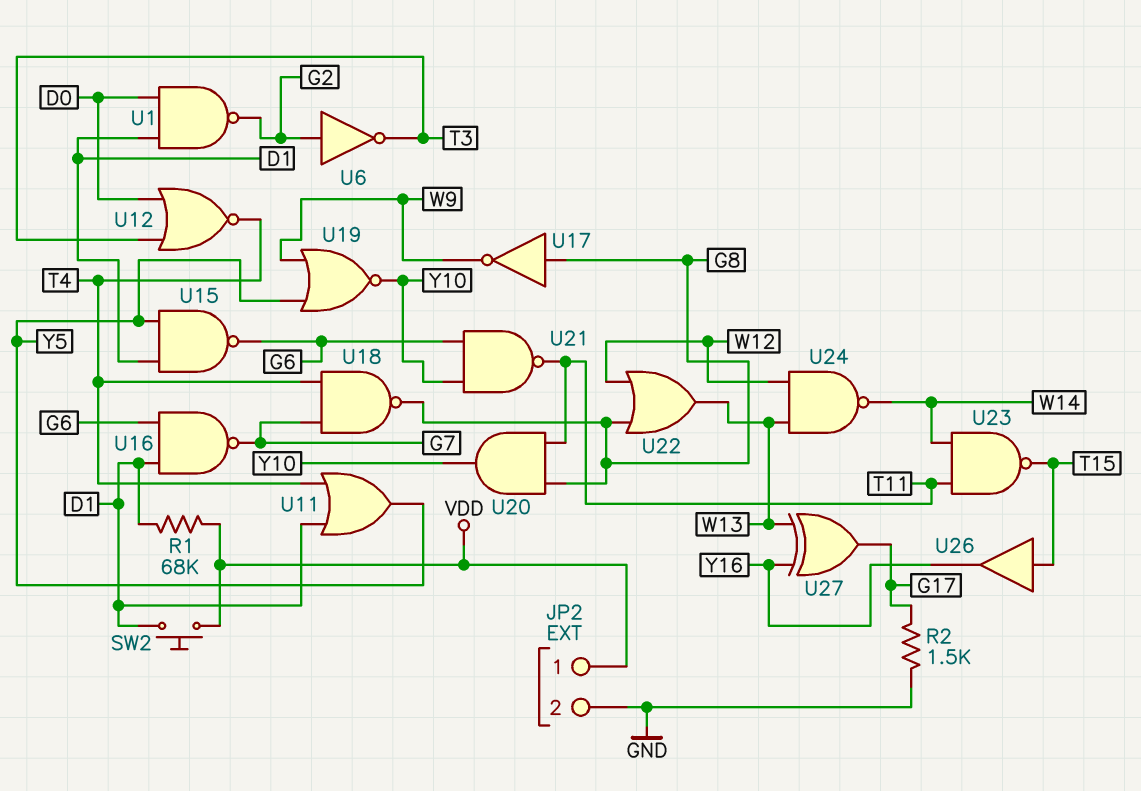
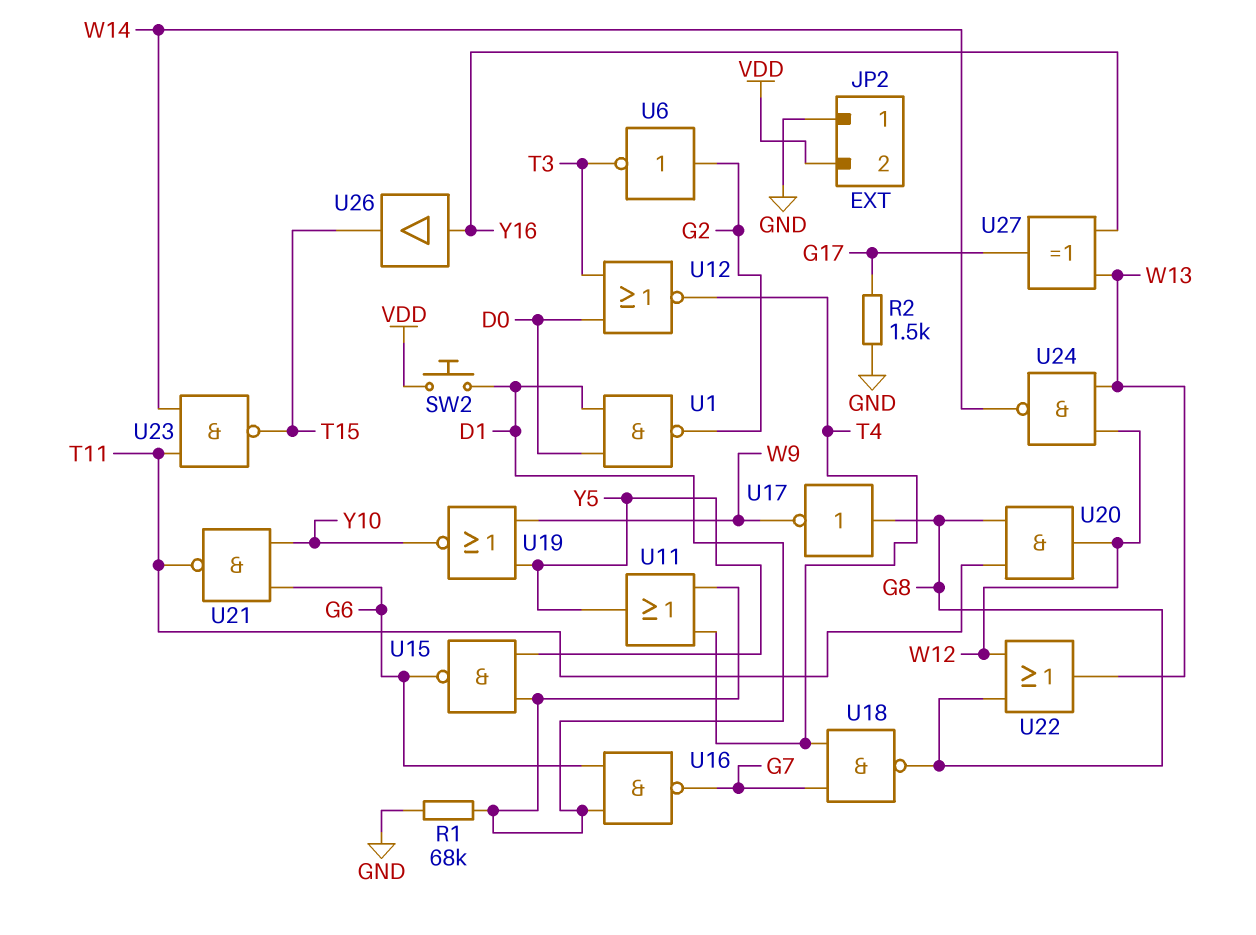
JP2 pin 1: VDD -> GND
JP2 pin 2: GND -> VDD
R1: 68k (D1, VDD) -> 68k (D1, GND)
U20: AND (in G8, in T11, out Y10) -> AND (in G8, in T11, out W12)
U26: buffer (in T15, out Y16) -> buffer (in Y16, out T15)

